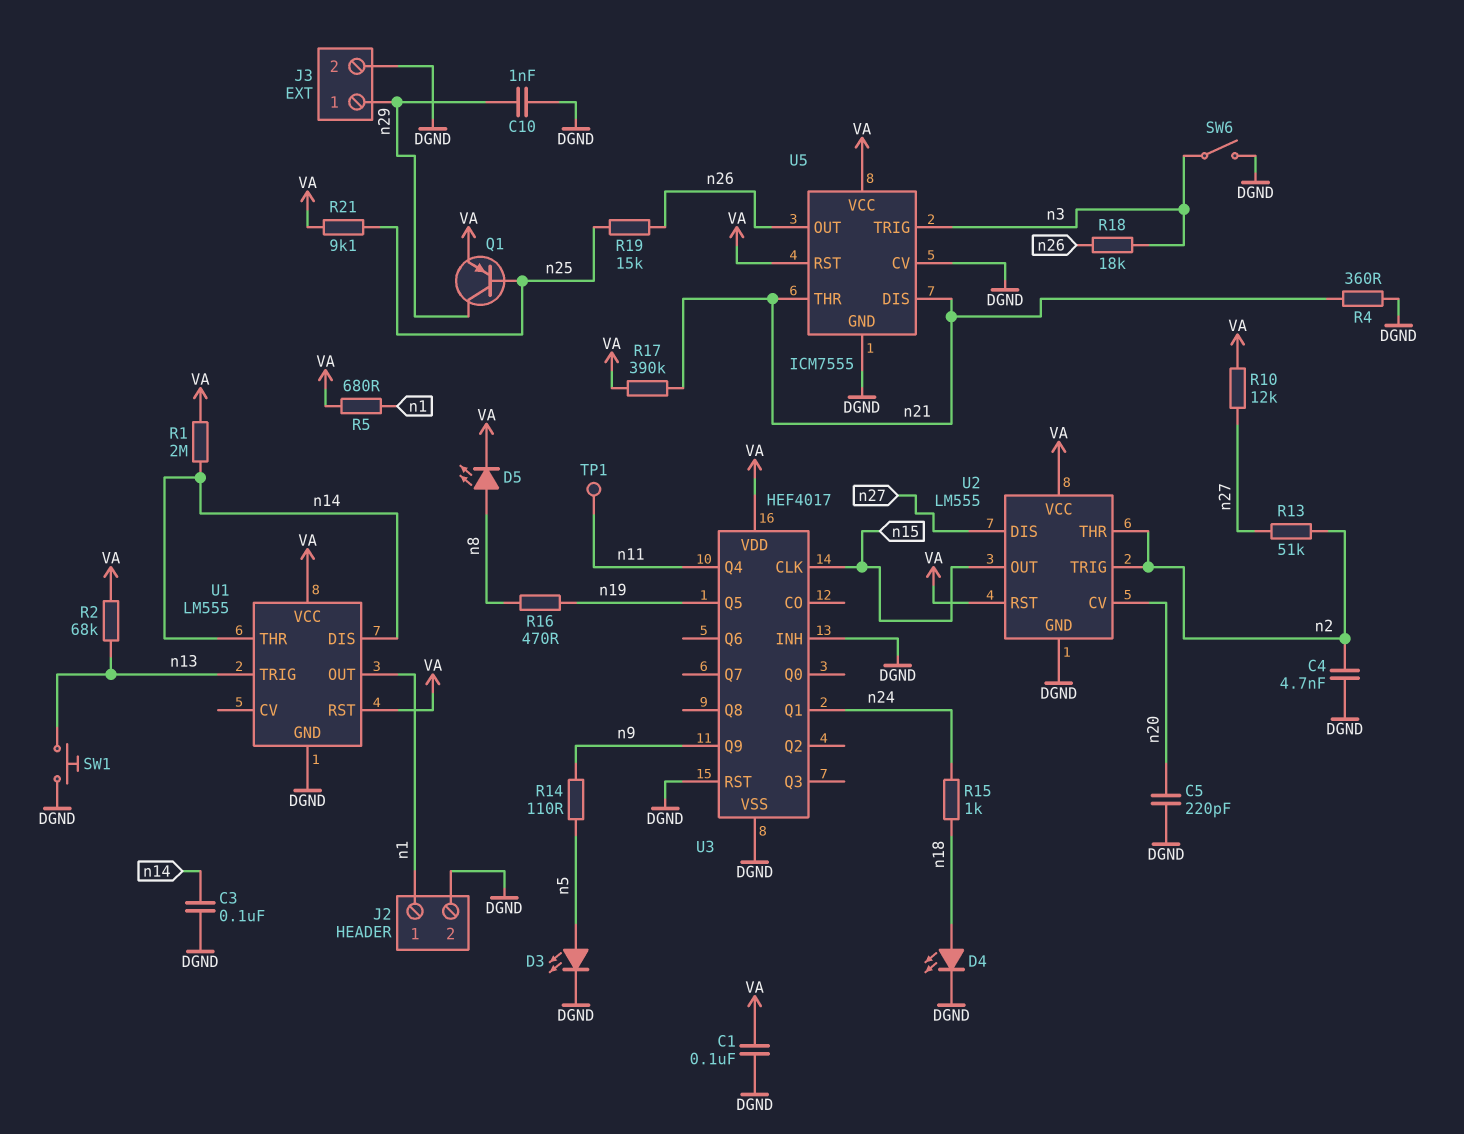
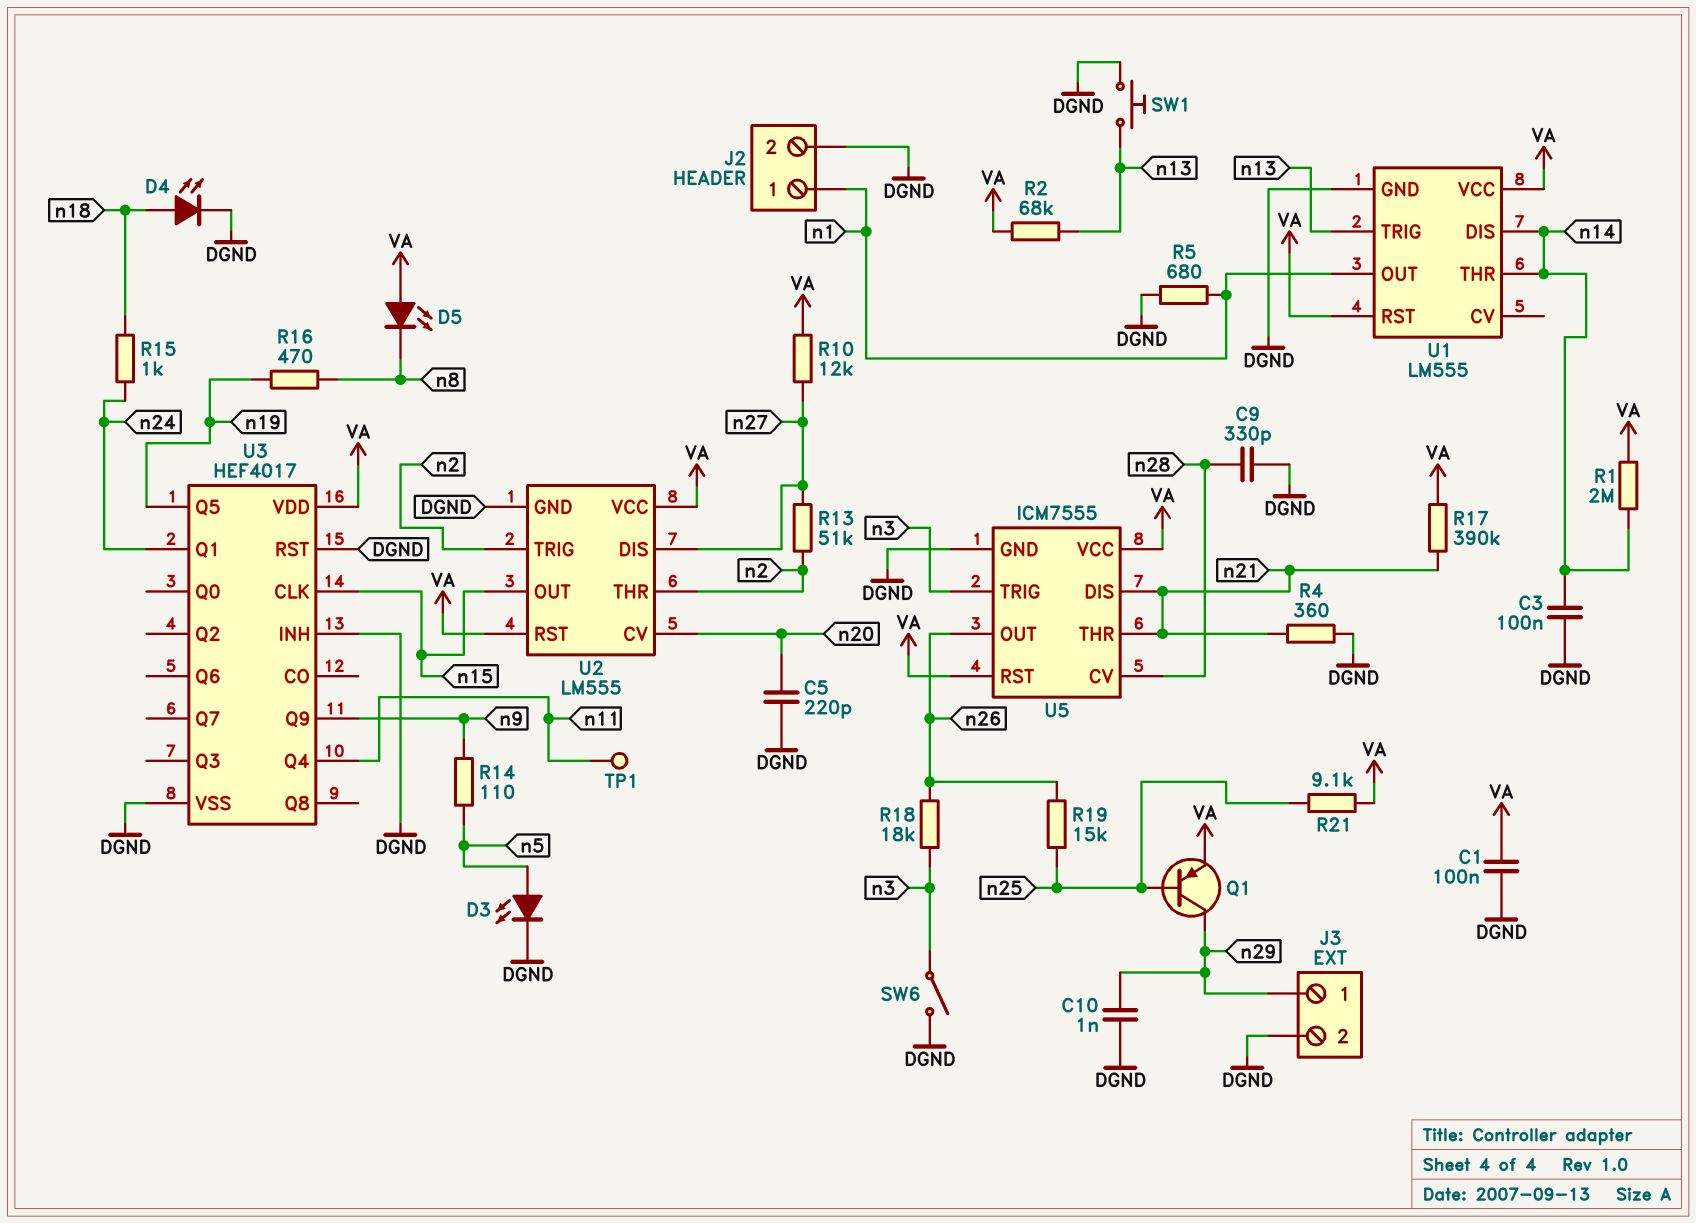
C4: 4.7nF (DGND, n2) -> none
C9: none -> 330pF (DGND, n28)
D5: LED (A n8, K VA) -> LED (A VA, K n8)
R5: 680 (VA, n1) -> 680 (DGND, n1)
U5 pin CV: DGND -> n28

